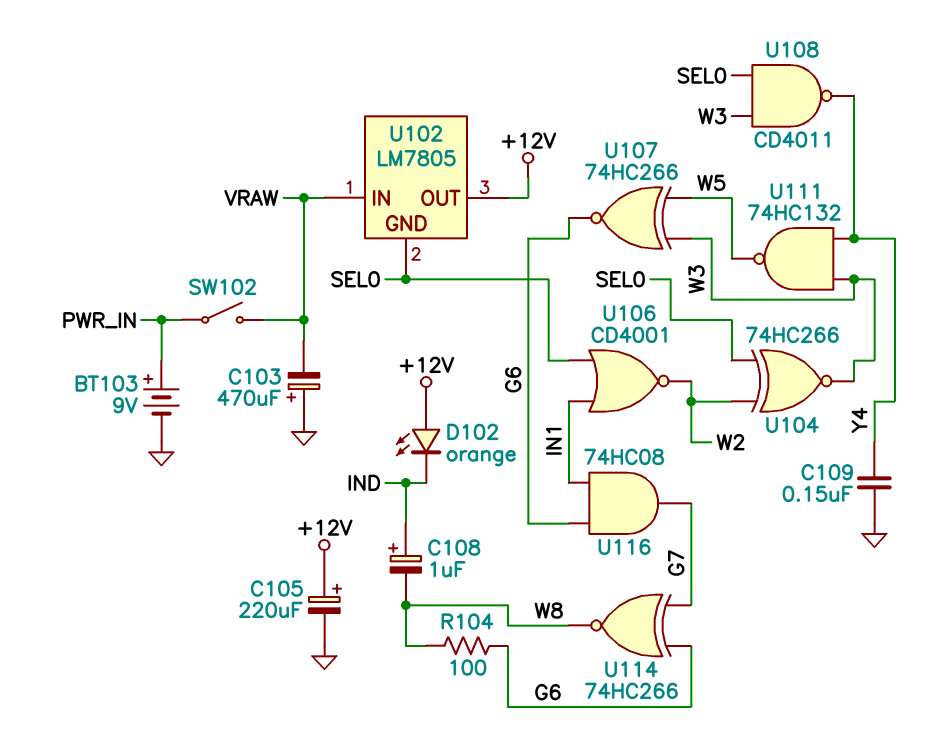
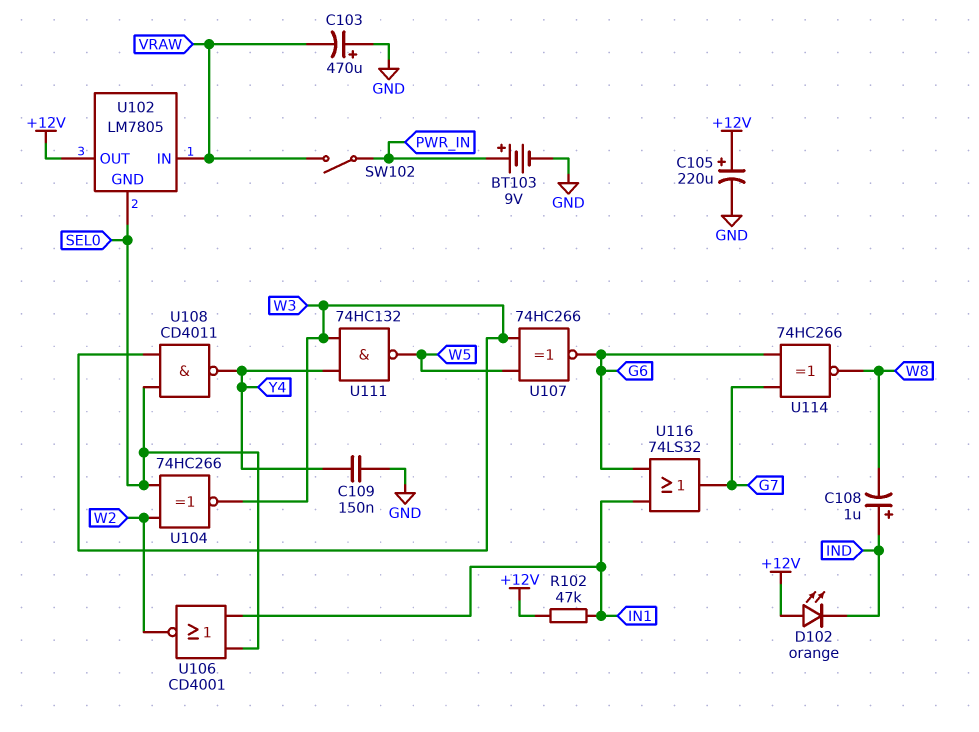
R102: none -> 47k (+12V, IN1)
R104: 100 (G6, W8) -> none
U116: AND 74HC08 (in G6, in IN1, out G7) -> OR 74LS32 (in G6, in IN1, out G7)

